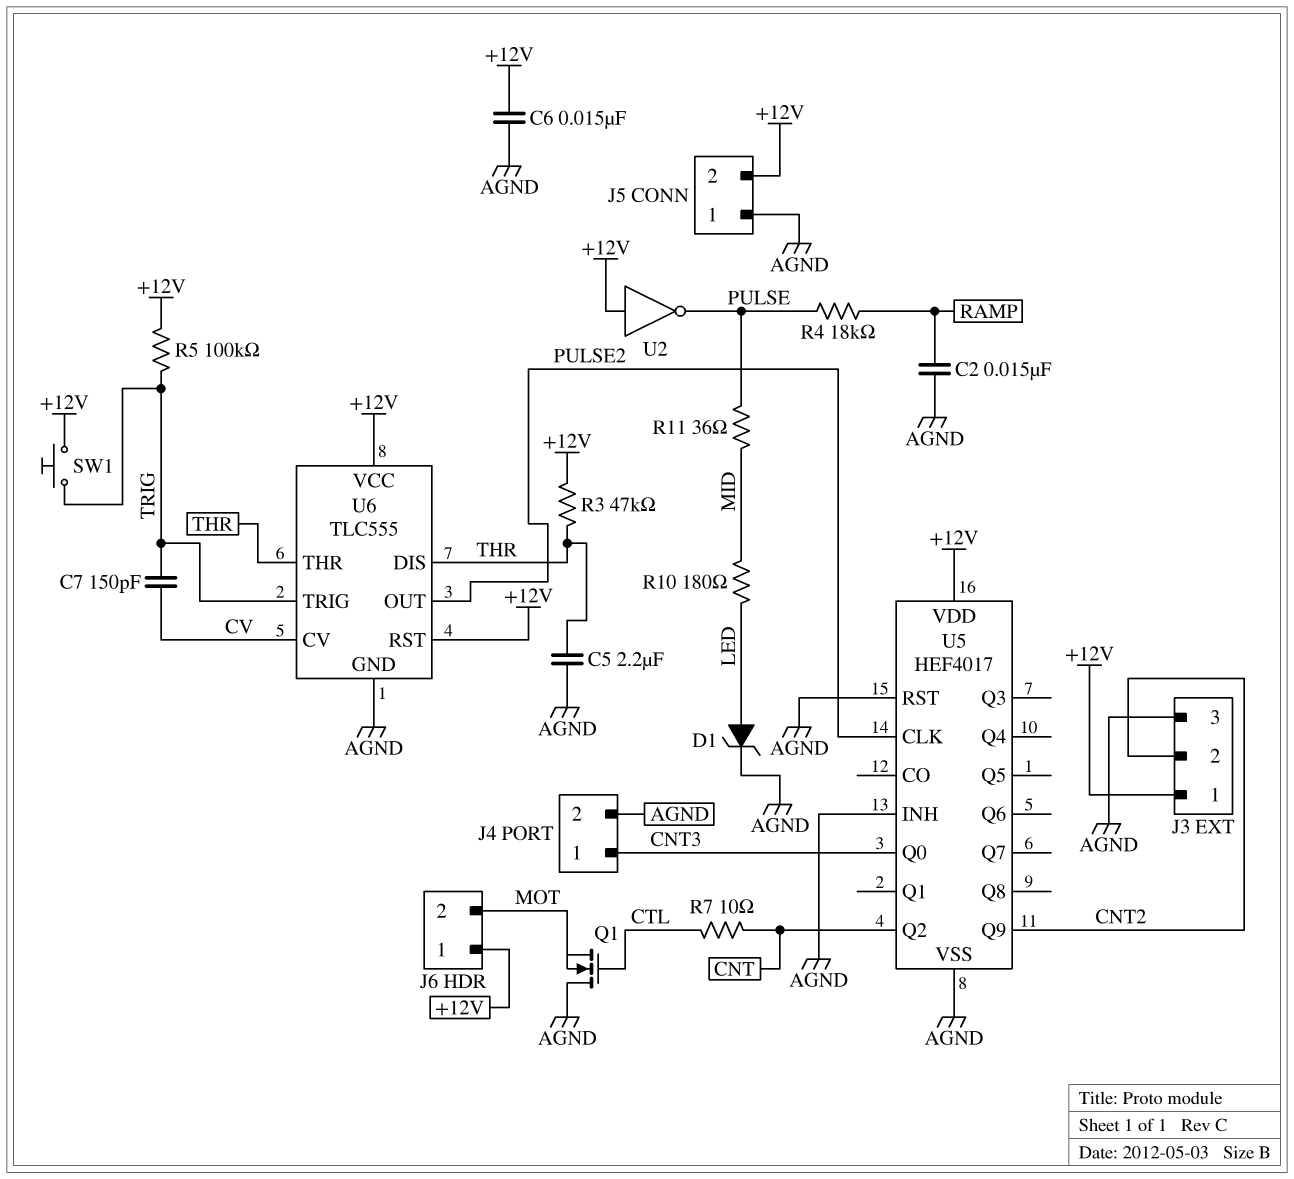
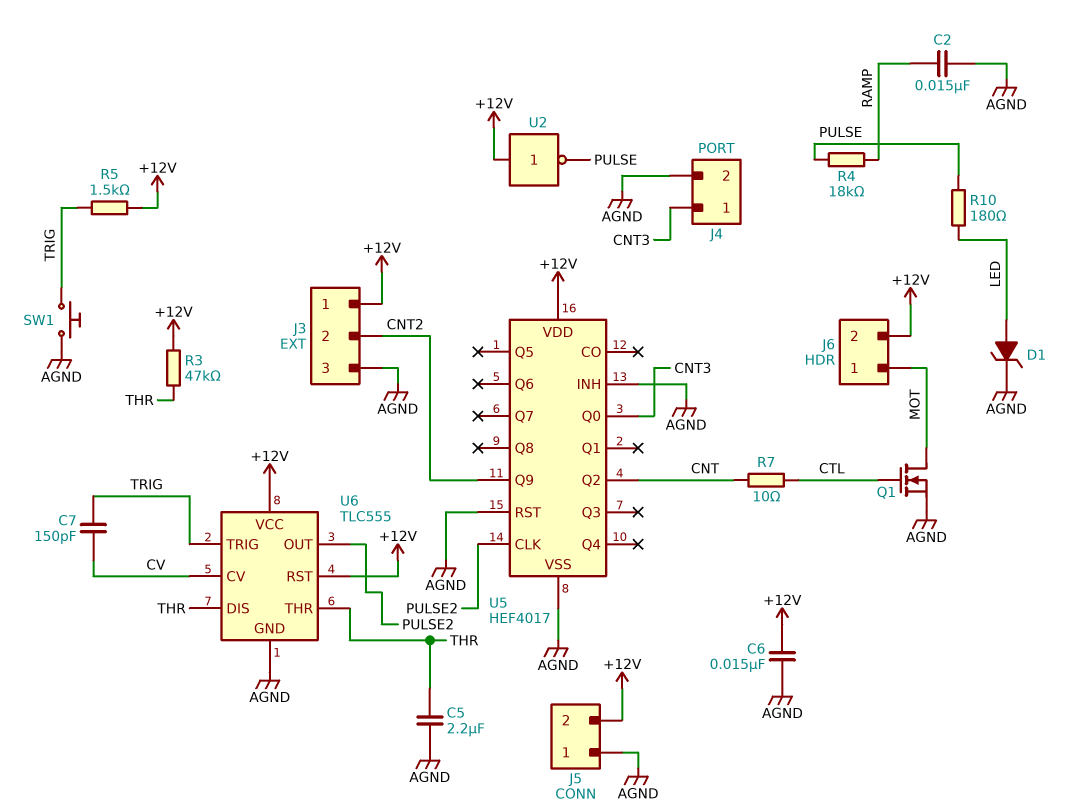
J6 pin 1: +12V -> MOT
J6 pin 2: MOT -> +12V
Q1: NMOS (G CTL, D AGND, S MOT) -> NMOS (G CTL, D MOT, S AGND)
R5: 100k (+12V, TRIG) -> 1.5k (+12V, TRIG)
R10: 180 (LED, MID) -> 180 (LED, PULSE)
R11: 36 (MID, PULSE) -> none
SW1: button (+12V, TRIG) -> button (AGND, TRIG)

